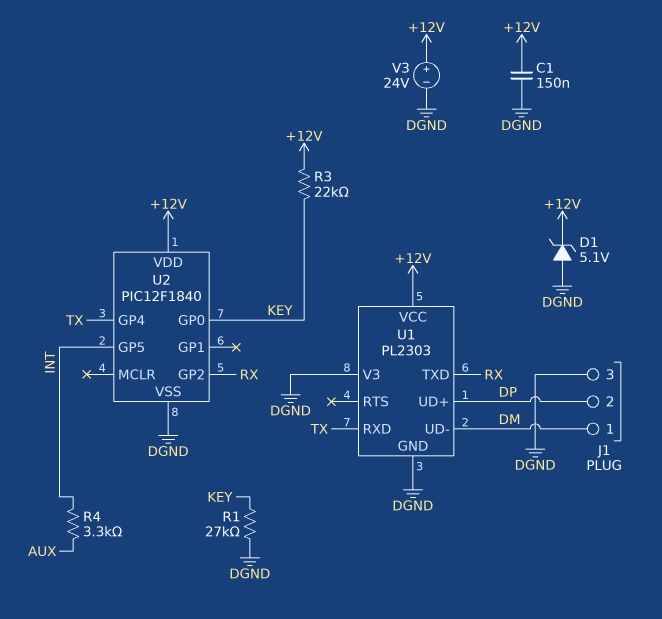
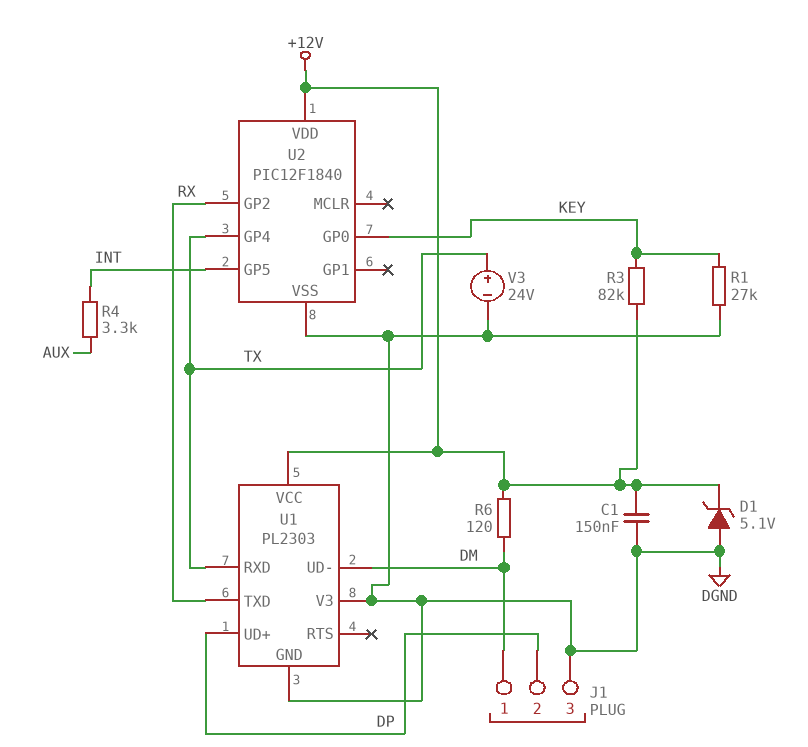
R3: 22k (+12V, KEY) -> 82k (+12V, KEY)
R6: none -> 120 (+12V, DM)
V3: 24V (plus +12V, minus DGND) -> 24V (plus TX, minus DGND)

